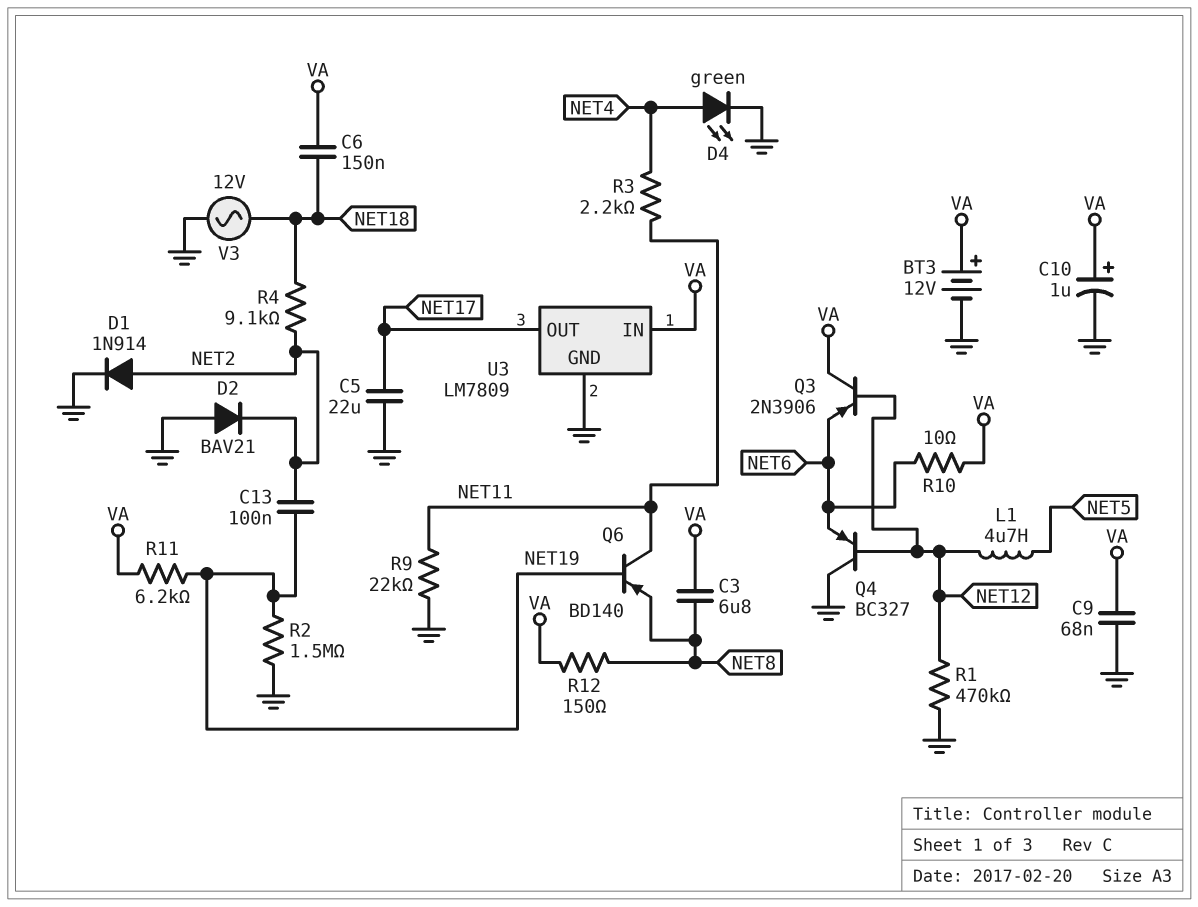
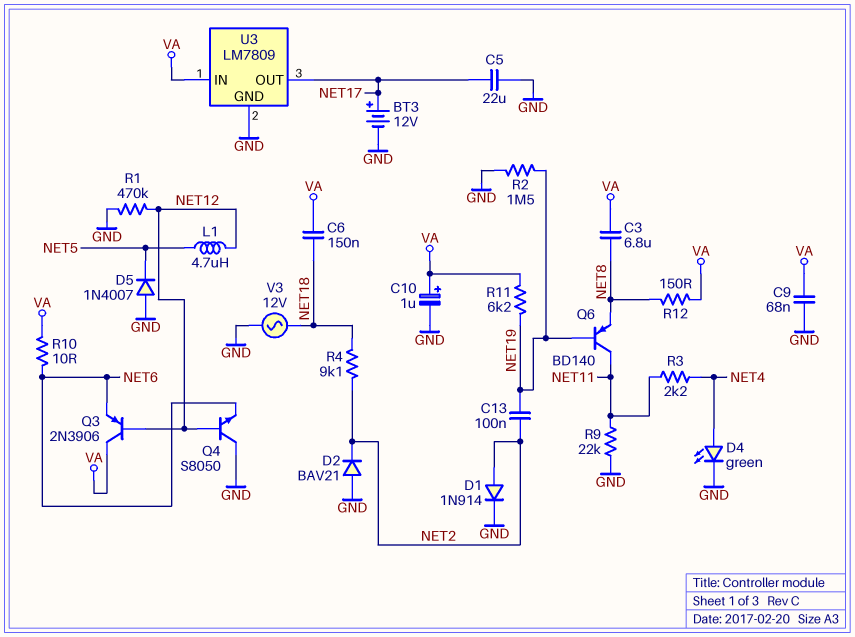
BT3: 12V (plus VA, minus GND) -> 12V (plus NET17, minus GND)
D5: none -> diode 1N4007 (A GND, K NET5)
Q4: PNP BC327 (B NET12, C GND, E NET6) -> NPN S8050 (B NET12, C GND, E NET6)

